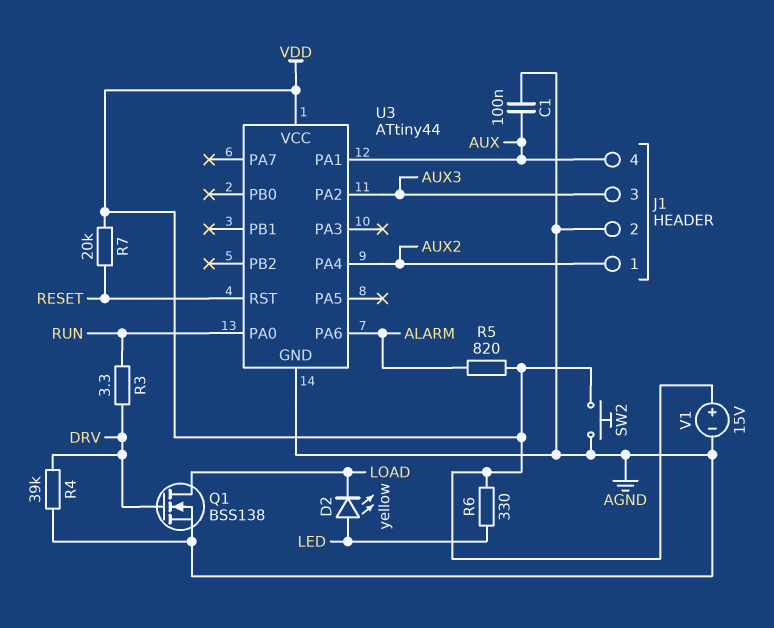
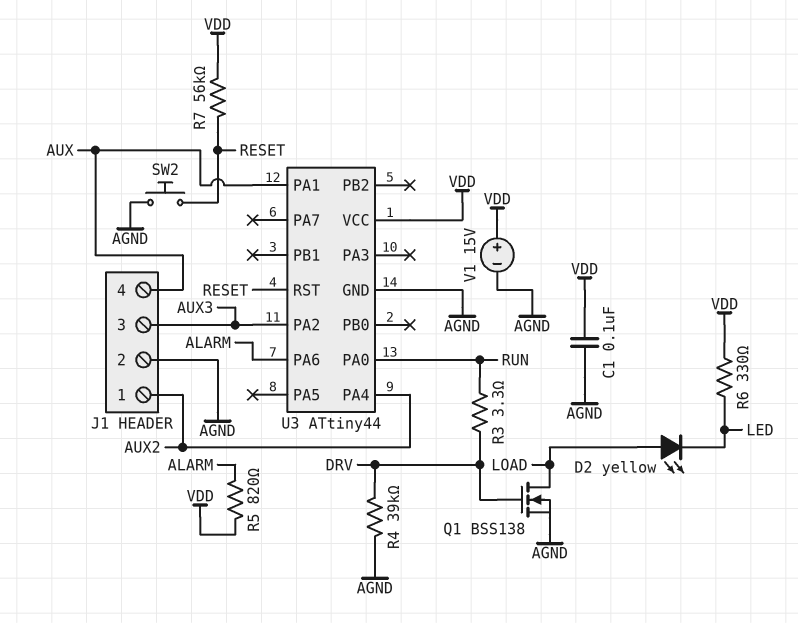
C1: 100nF (AGND, AUX) -> 100nF (AGND, VDD)
D2: LED yellow (A LED, K LOAD) -> LED yellow (A LOAD, K LED)
R7: 20k (RESET, VDD) -> 56k (RESET, VDD)
SW2: button (AGND, VDD) -> button (AGND, RESET)

